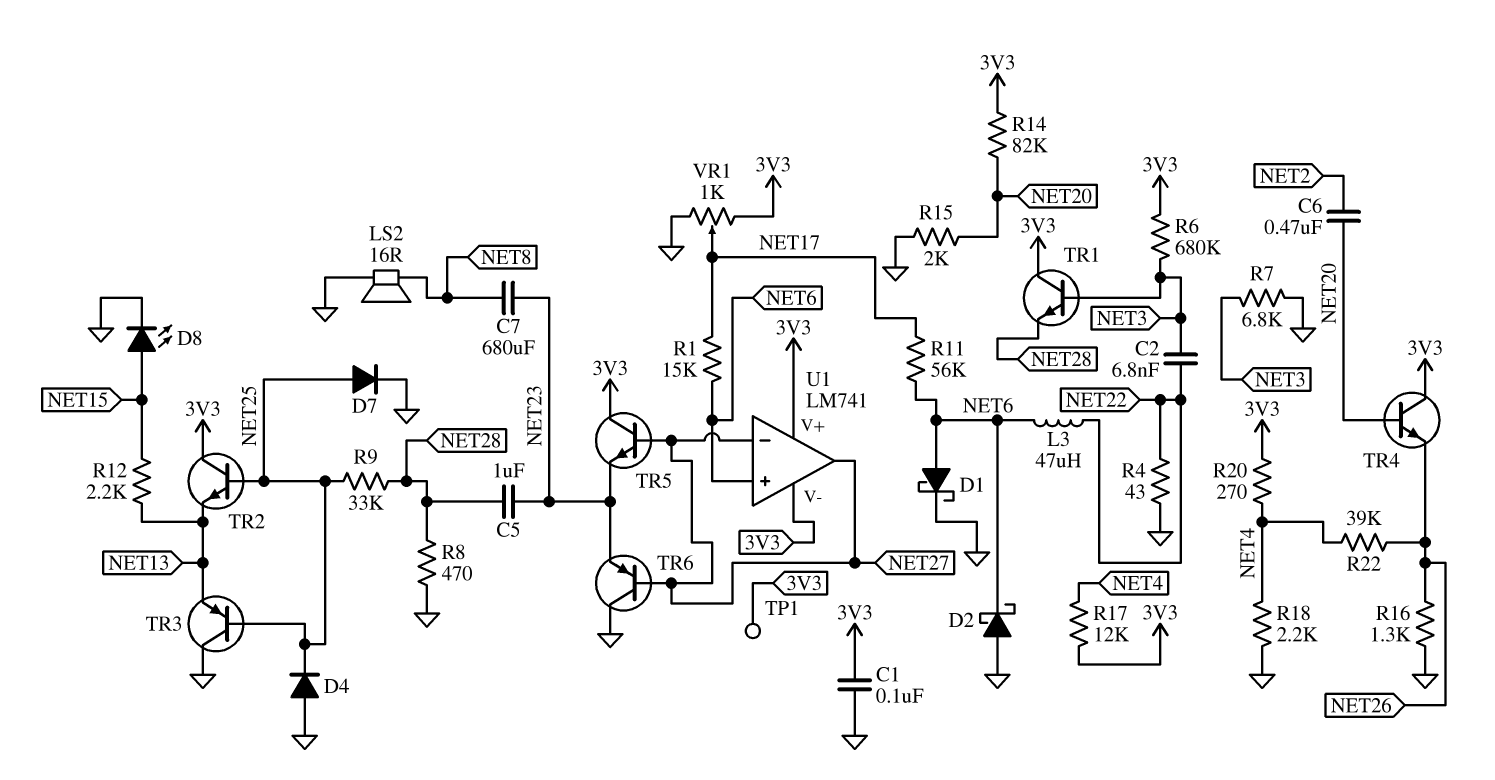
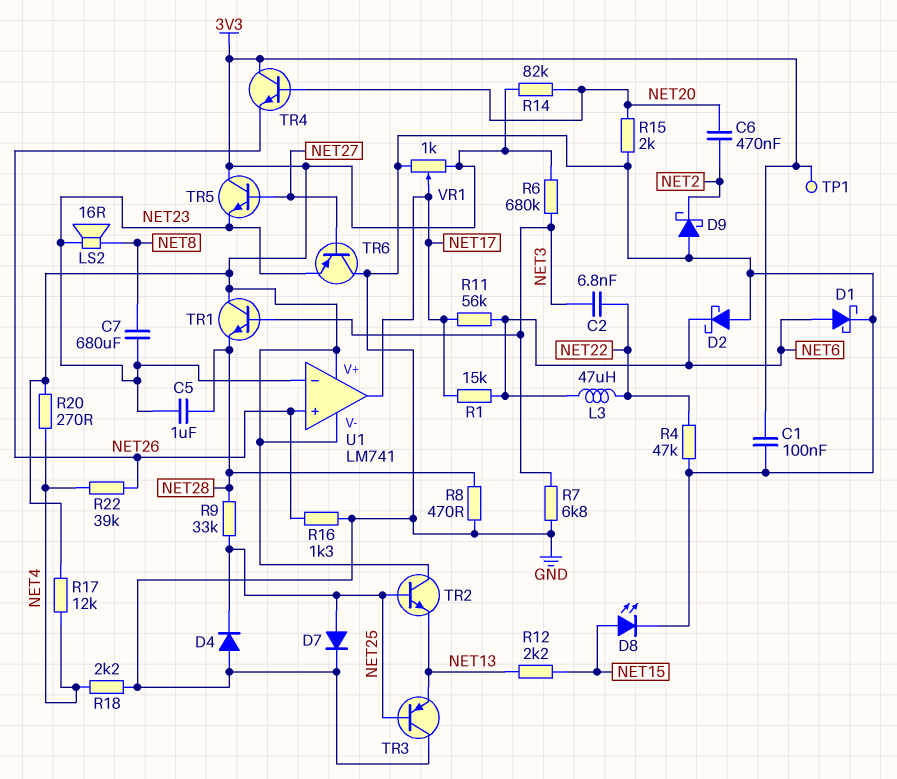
D9: none -> schottky (A GND, K NET2)
LS2: speaker 16R (GND, NET8) -> speaker 16R (NET8, NET23)
R4: 43 (GND, NET22) -> 47k (GND, NET22)
U1 pin in+: NET6 -> NET26
U1 pin in-: NET27 -> NET23
U1 pin out: NET27 -> NET17

